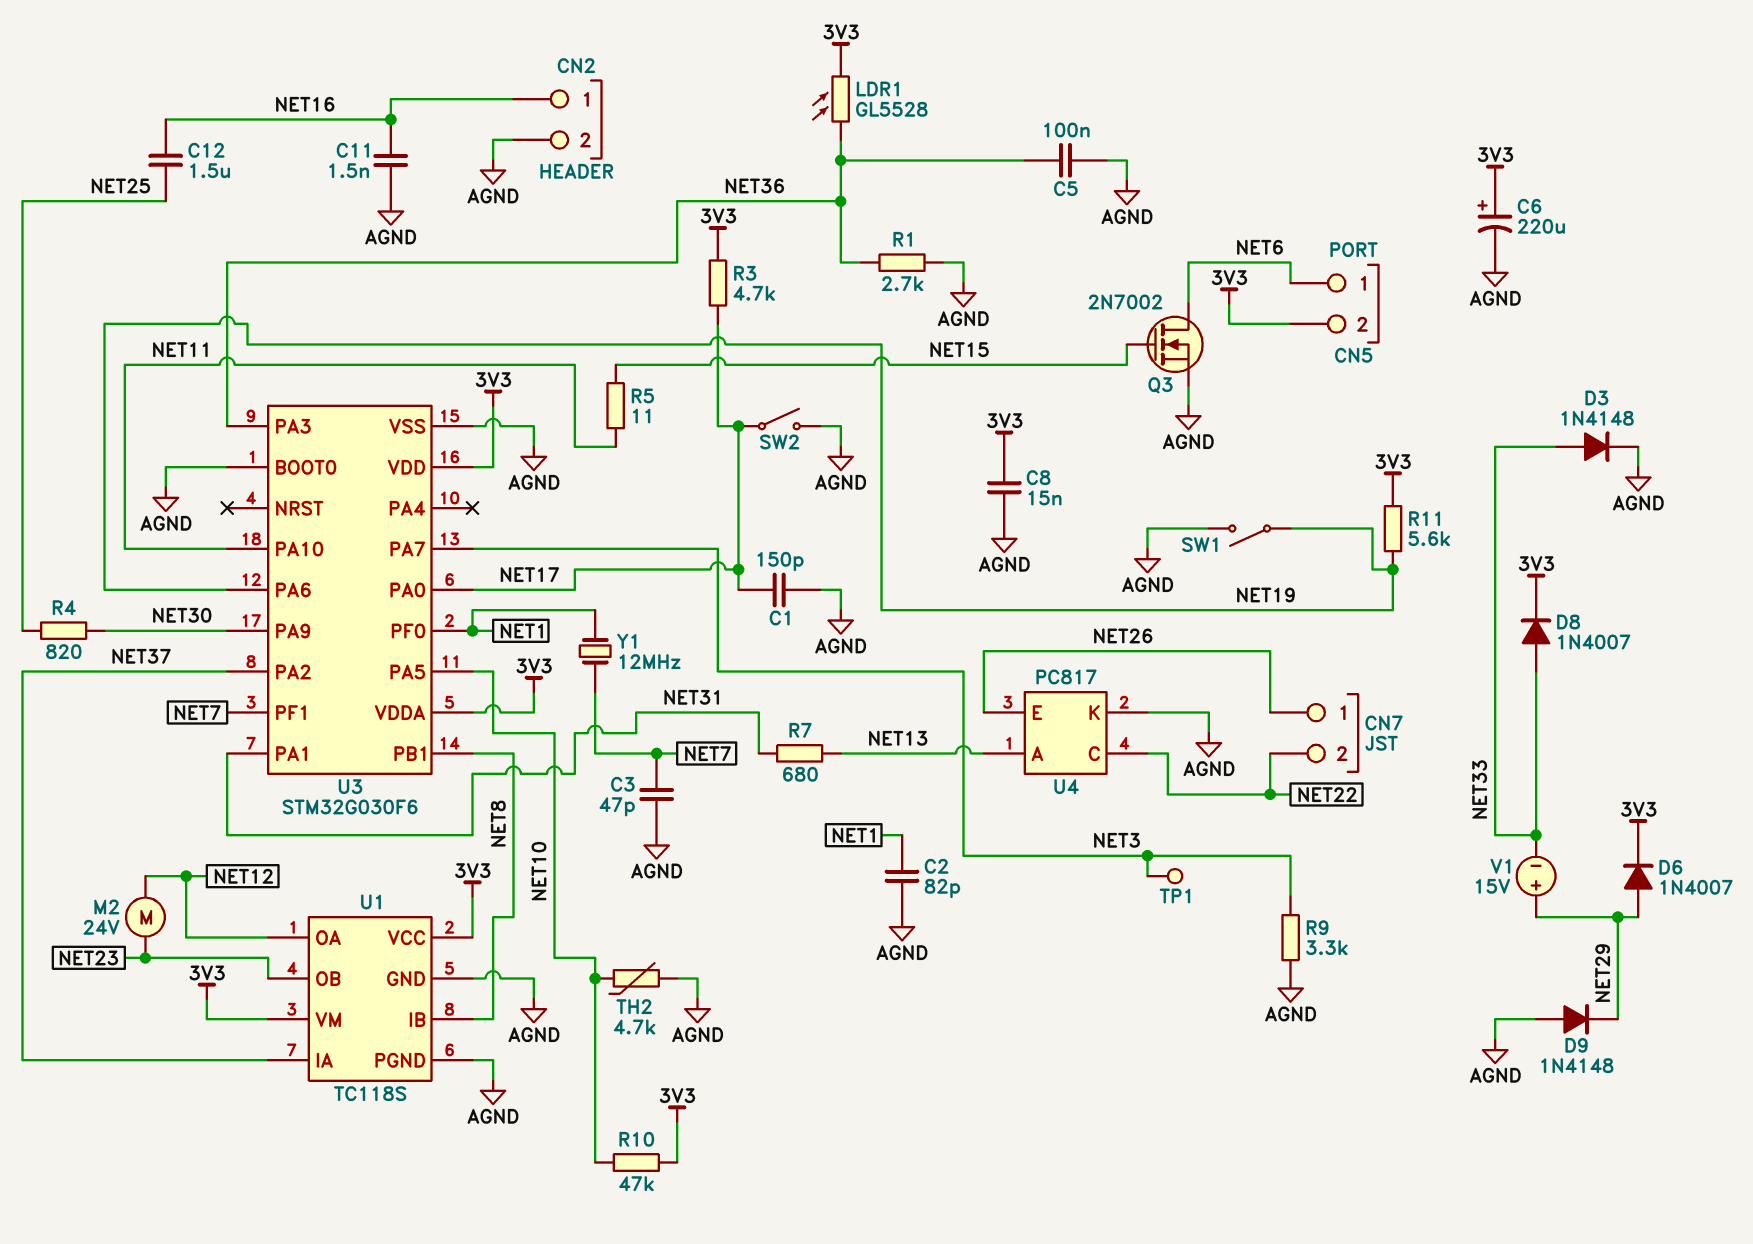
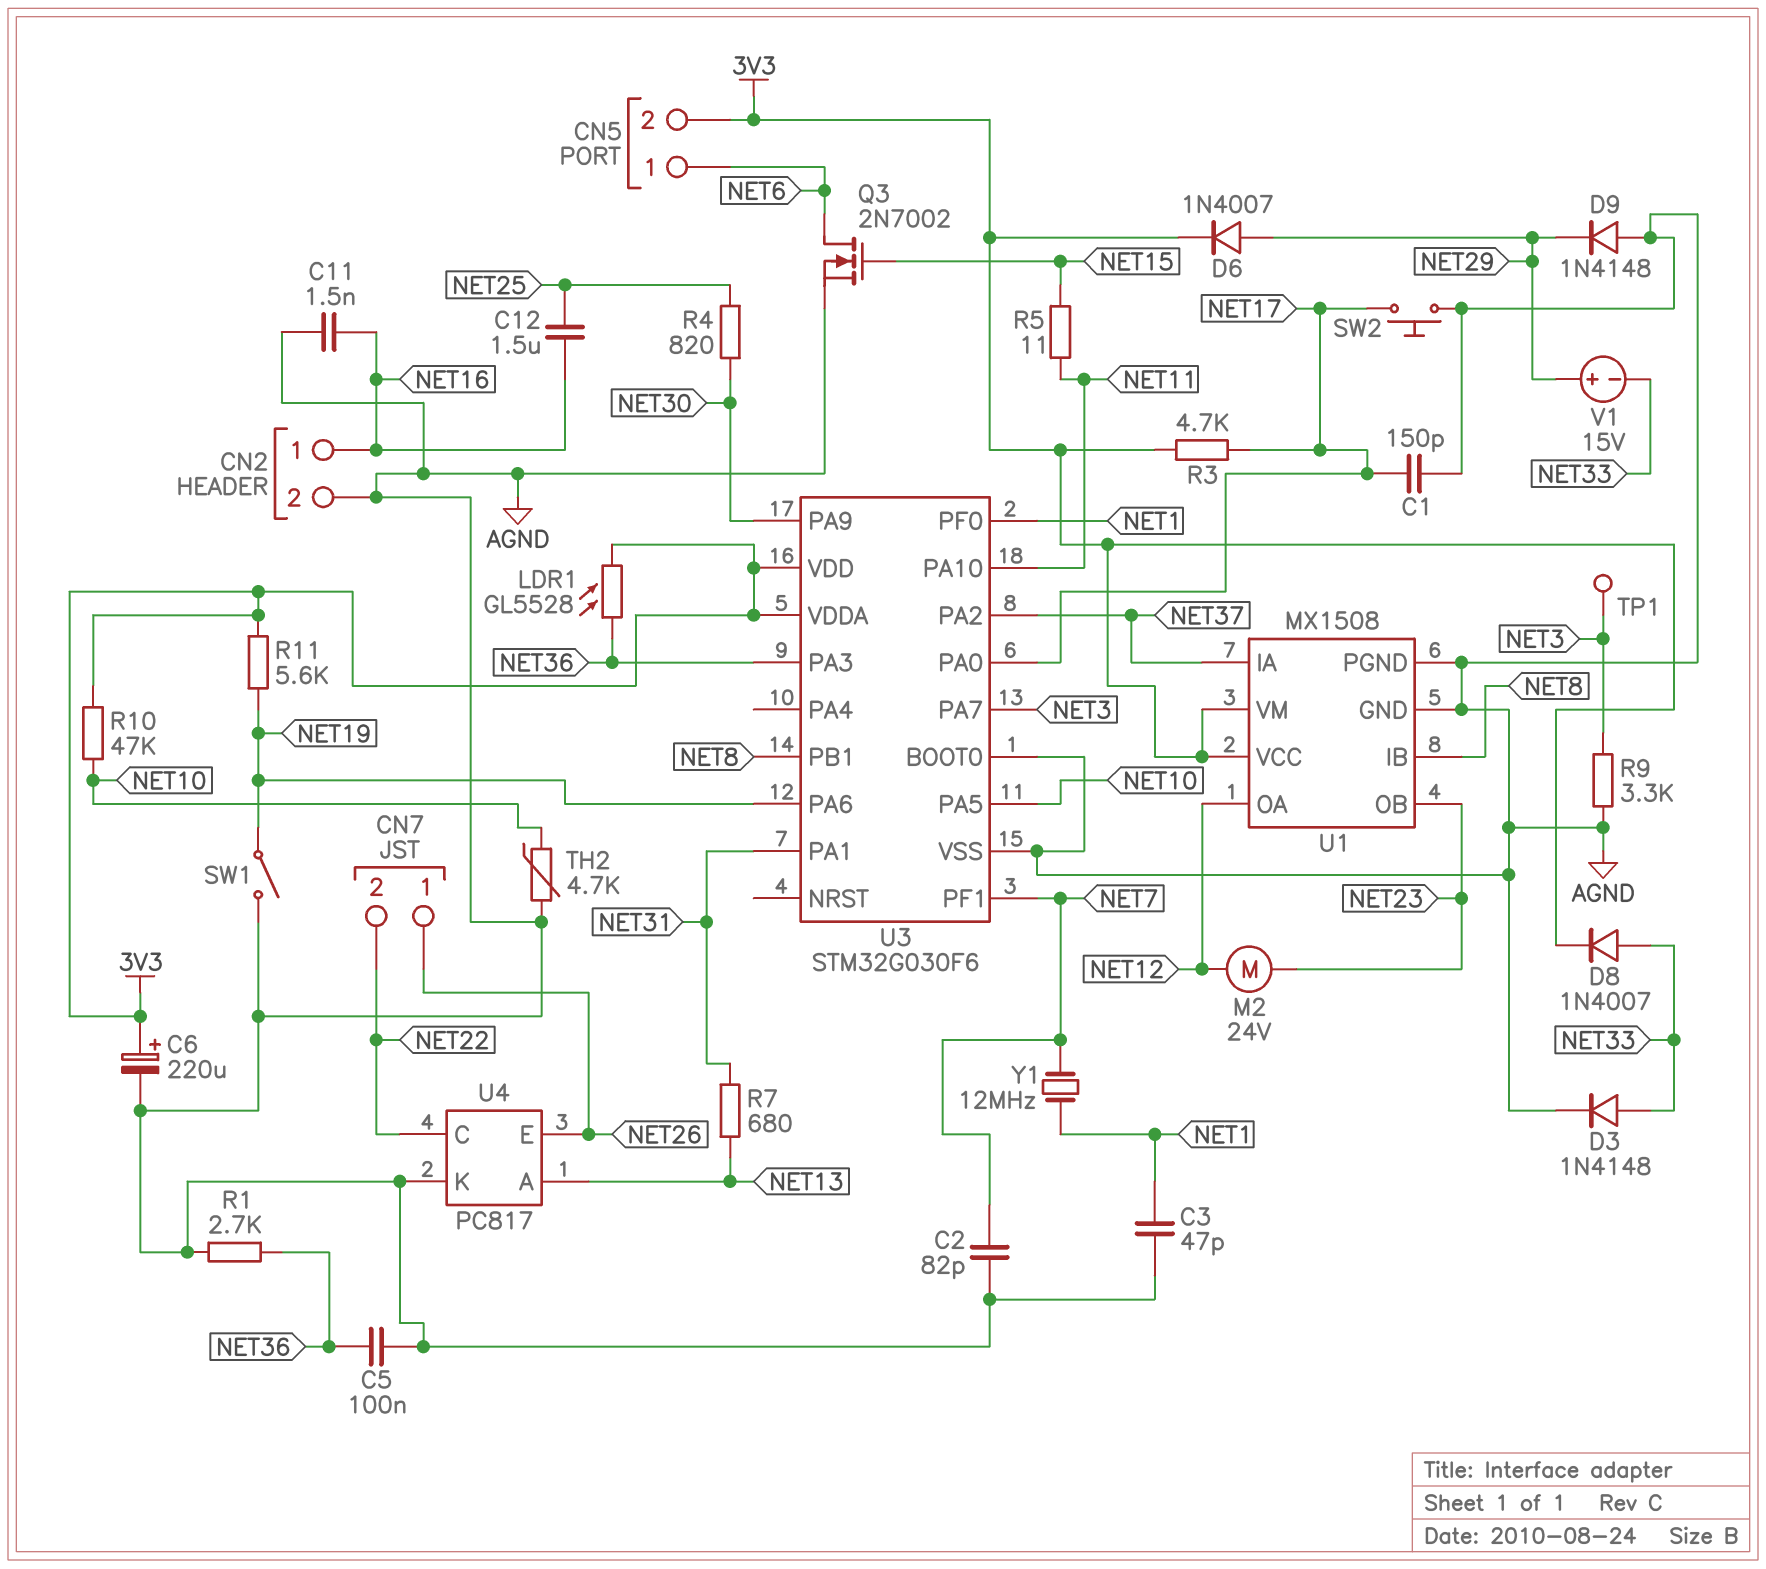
C2: 82pF (AGND, NET1) -> 82pF (AGND, NET7)
C3: 47pF (AGND, NET7) -> 47pF (AGND, NET1)
C8: 15nF (3V3, AGND) -> none
SW2: switch (AGND, NET17) -> button (AGND, NET17)
U1: TC118S -> MX1508

